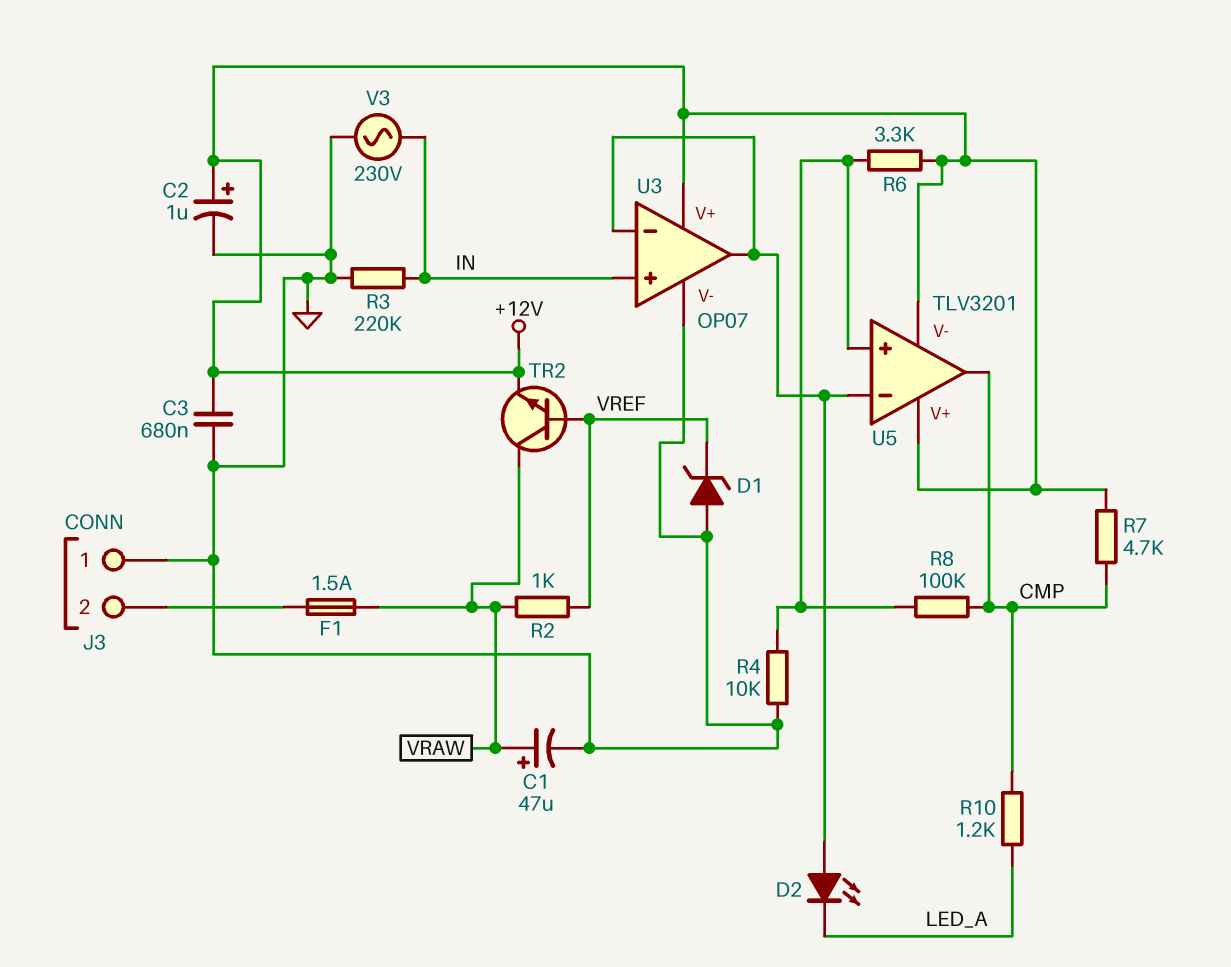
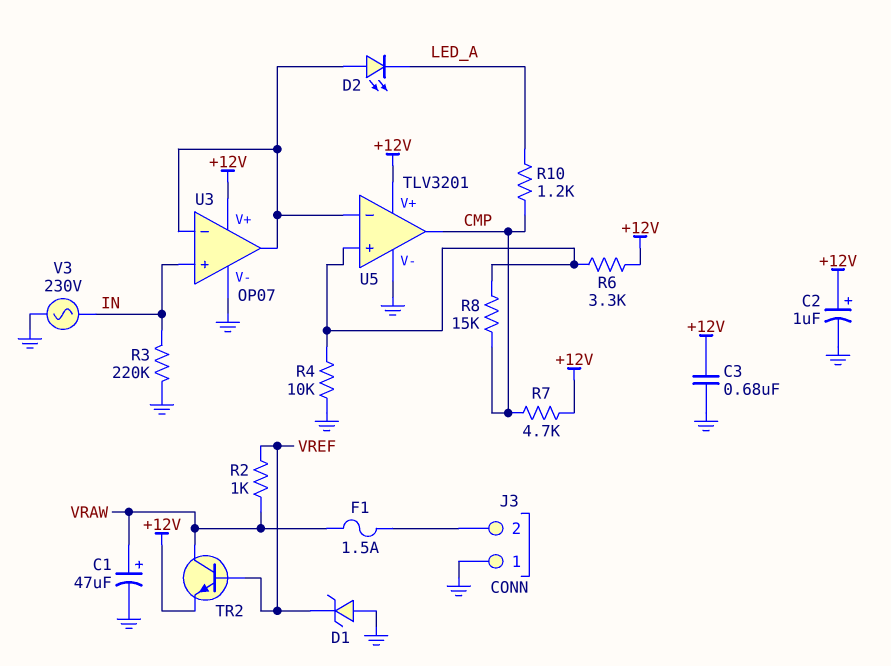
R8: 100k (CMP, U5/in+) -> 15k (CMP, U5/in+)
U5 pin V-: +12V -> GND

